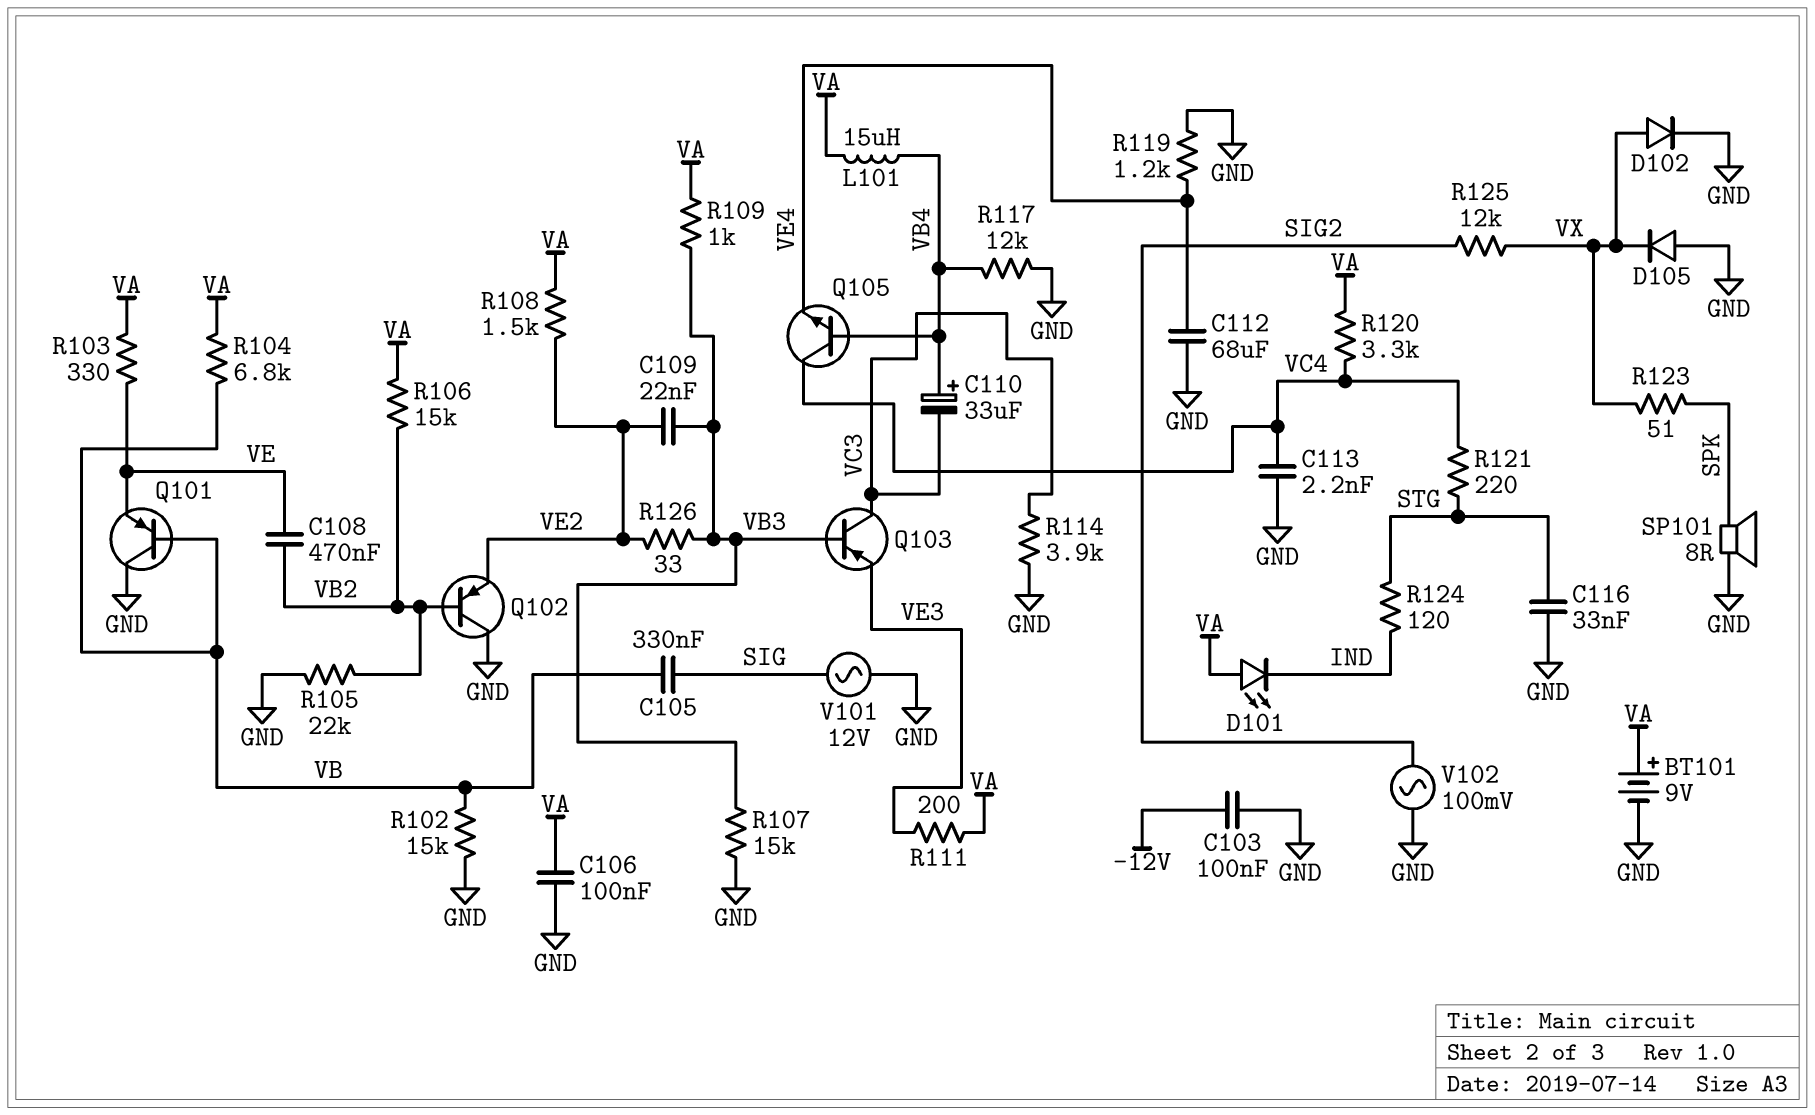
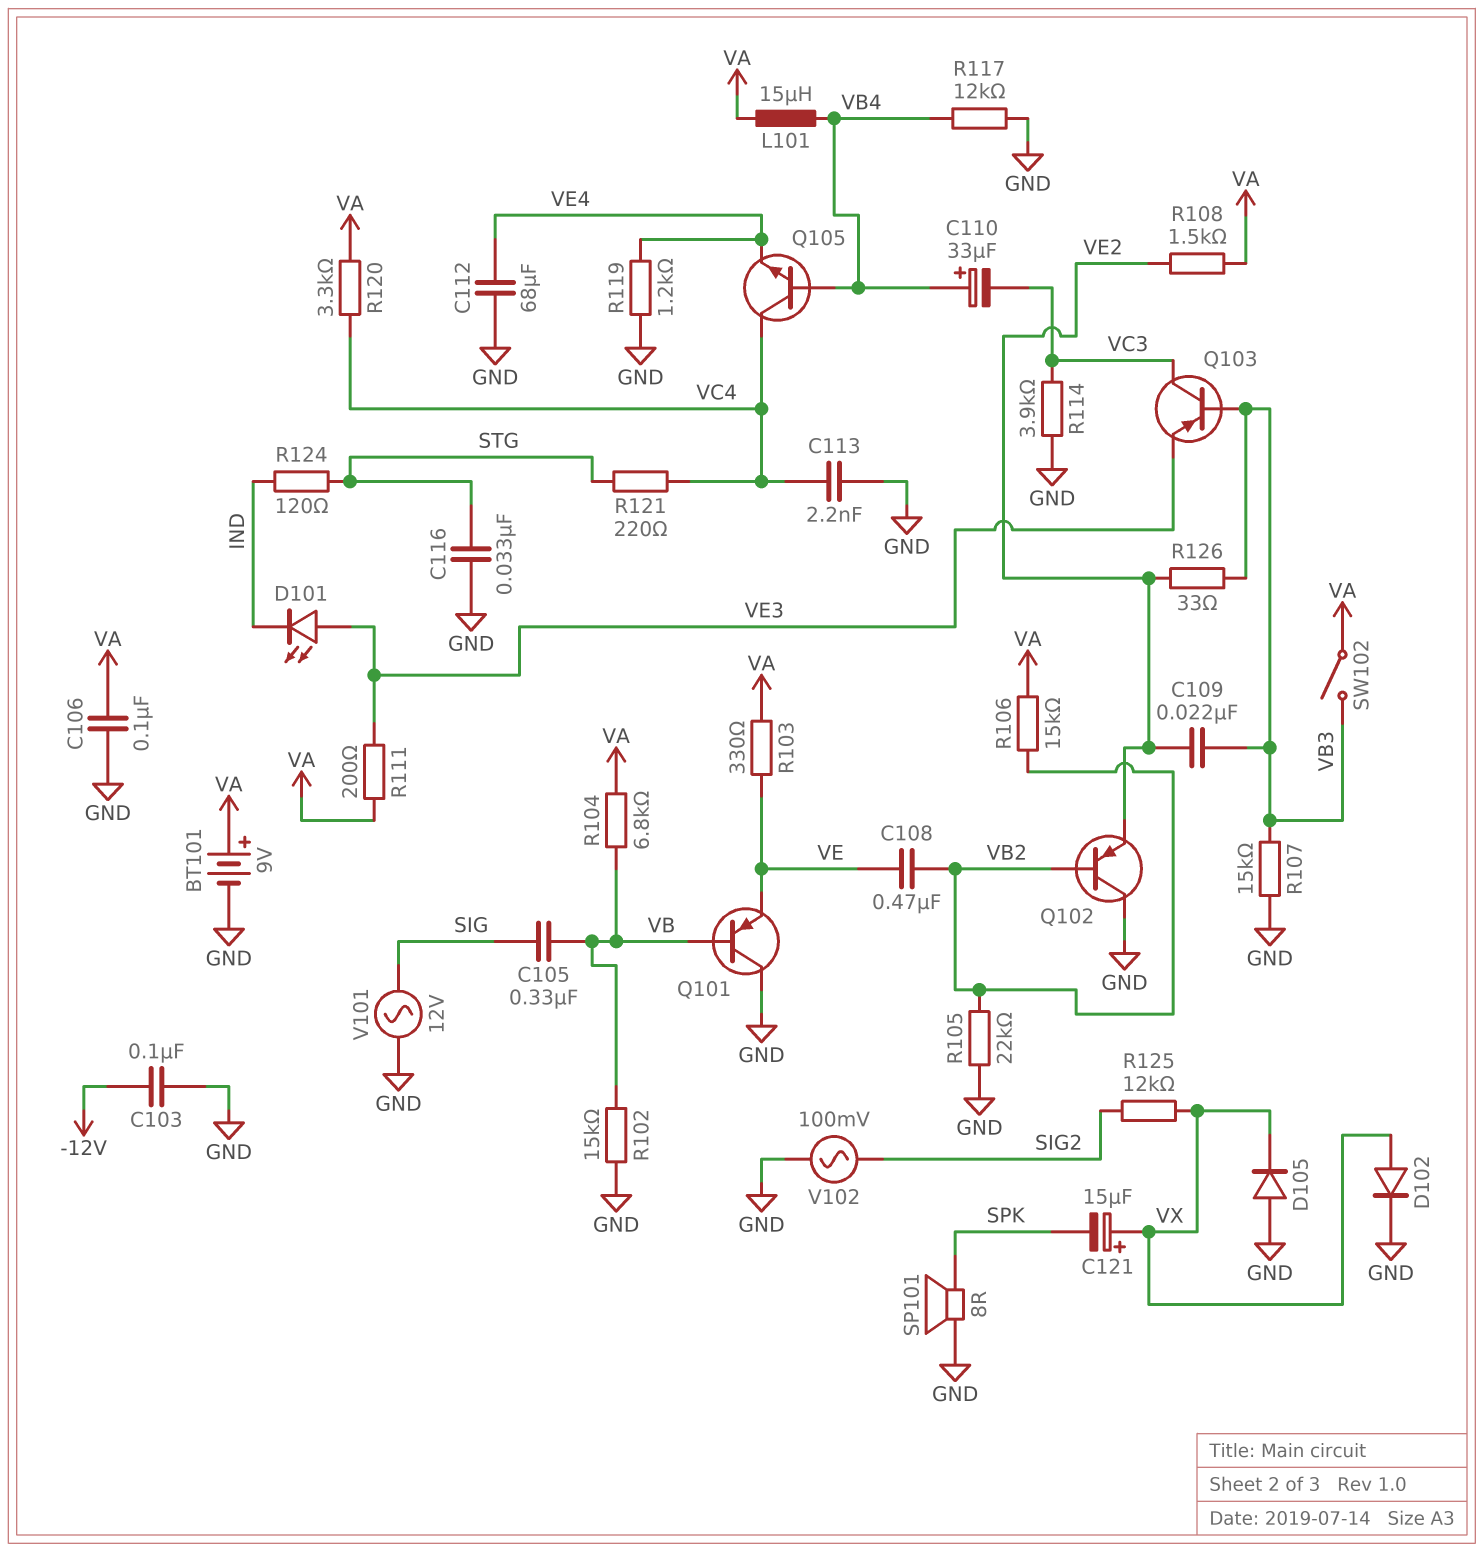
C121: none -> 15uF (plus VX, minus SPK)
D101: LED (A VA, K IND) -> LED (A VE3, K IND)
R109: 1k (VA, VB3) -> none
R123: 51 (SPK, VX) -> none
SW102: none -> switch (VA, VB3)

